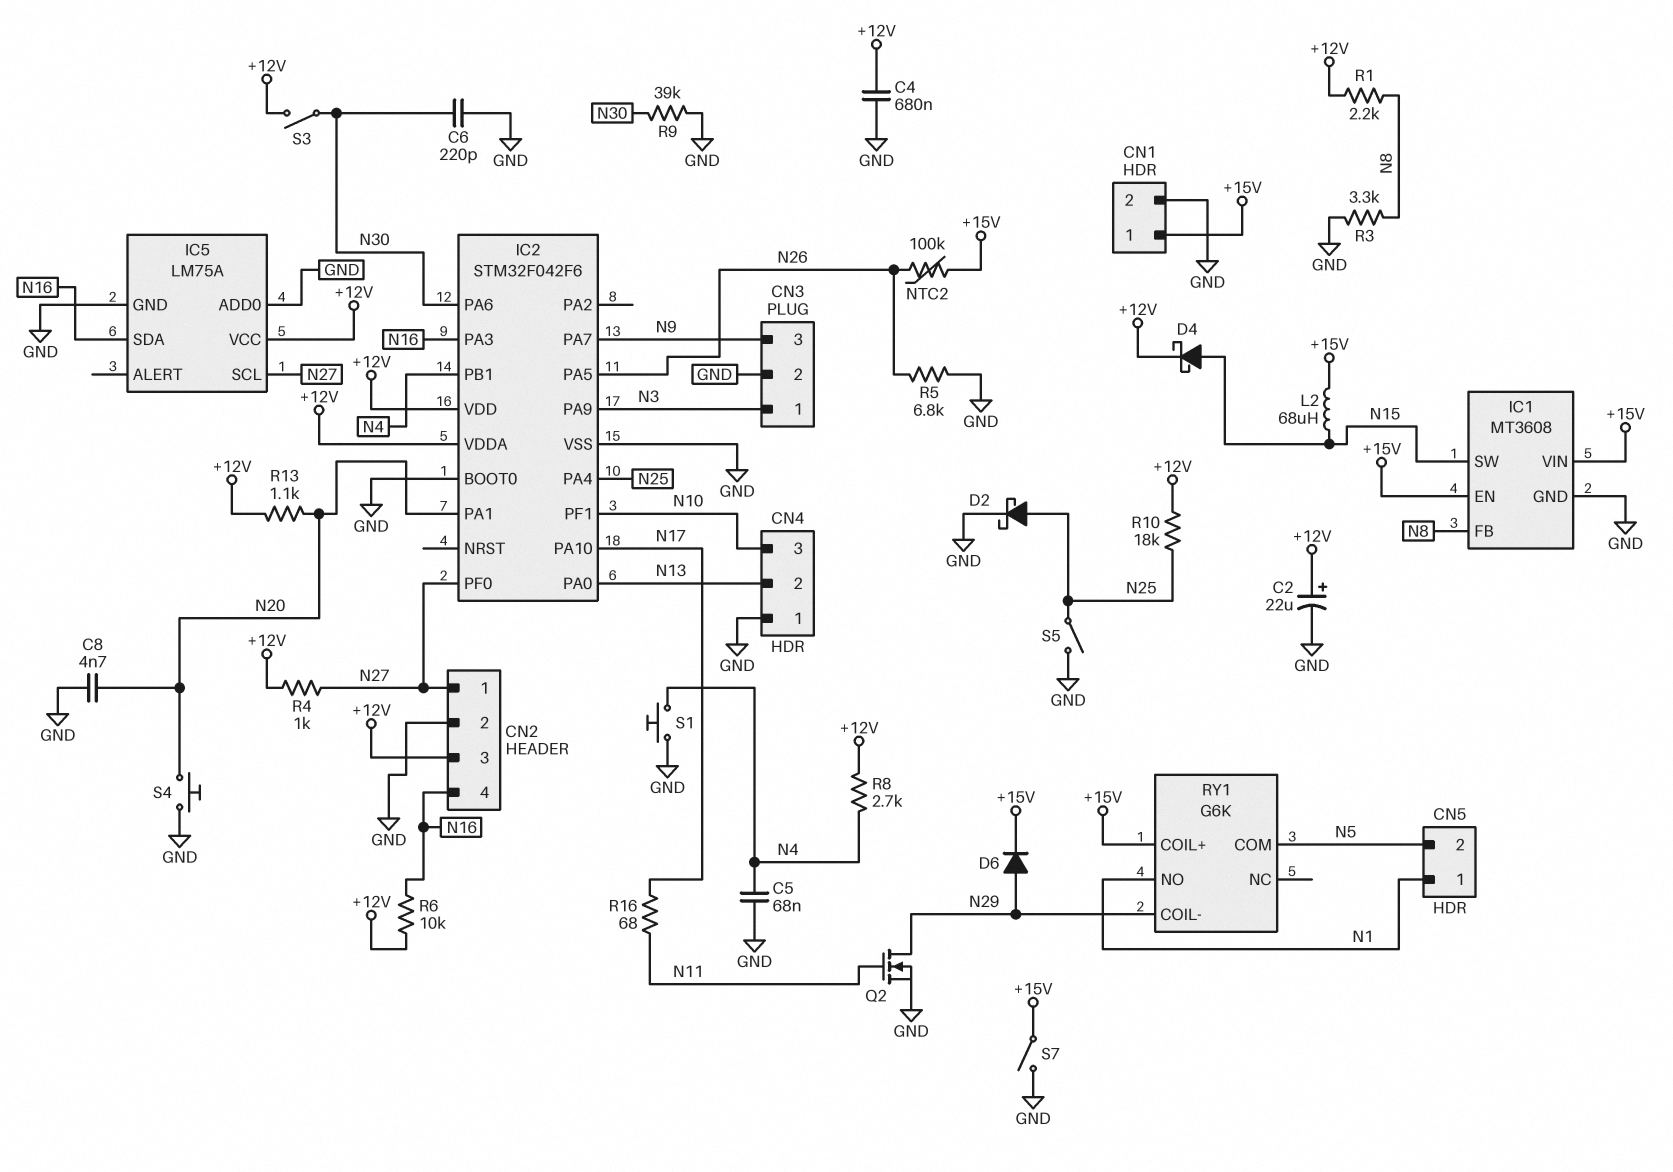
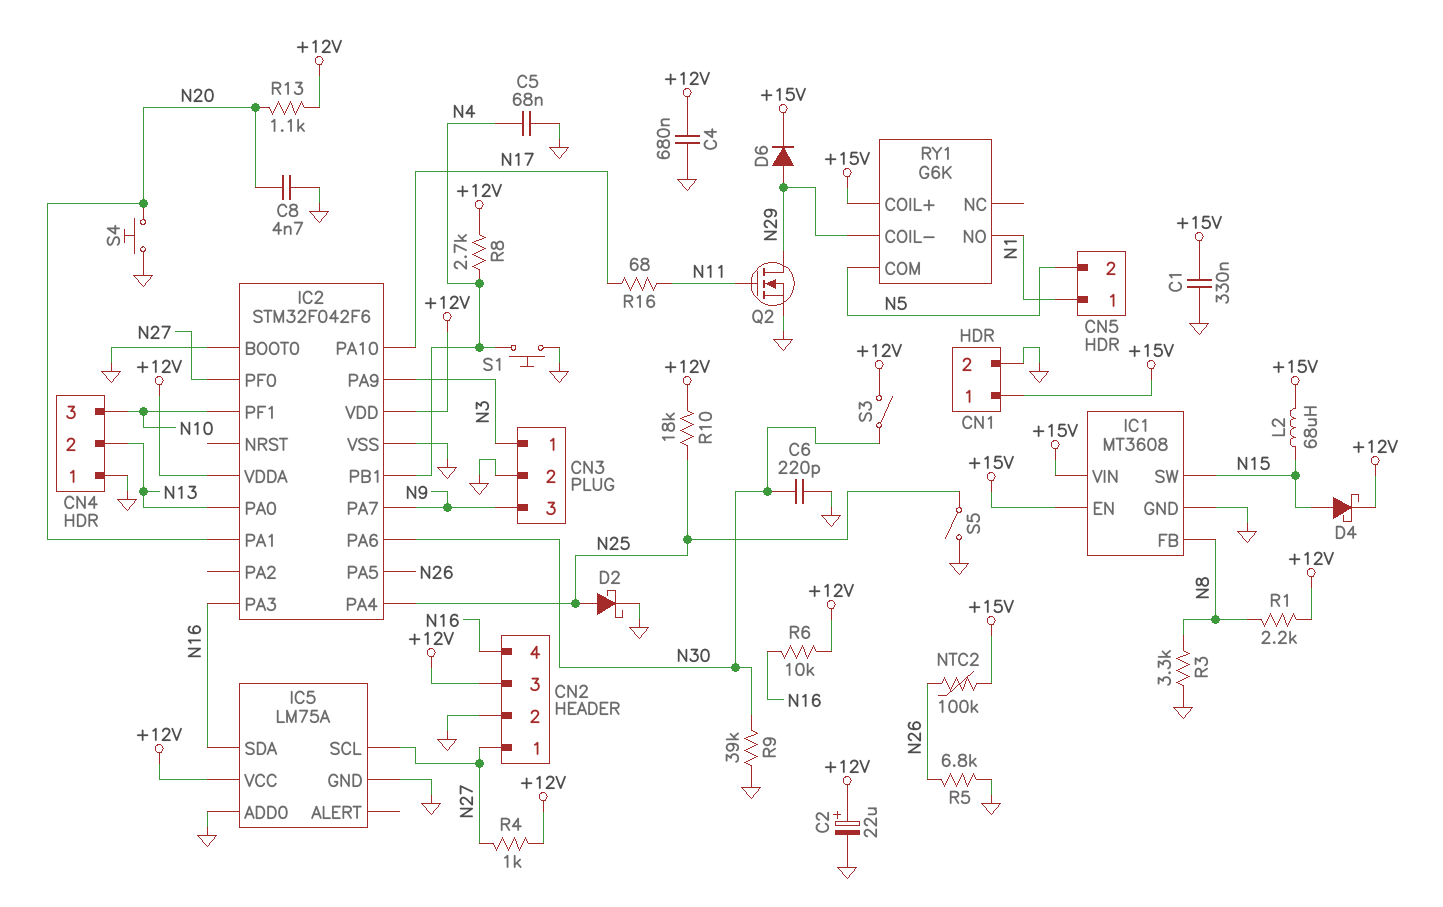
C1: none -> 330nF (+15V, GND)
S7: switch (+15V, GND) -> none

